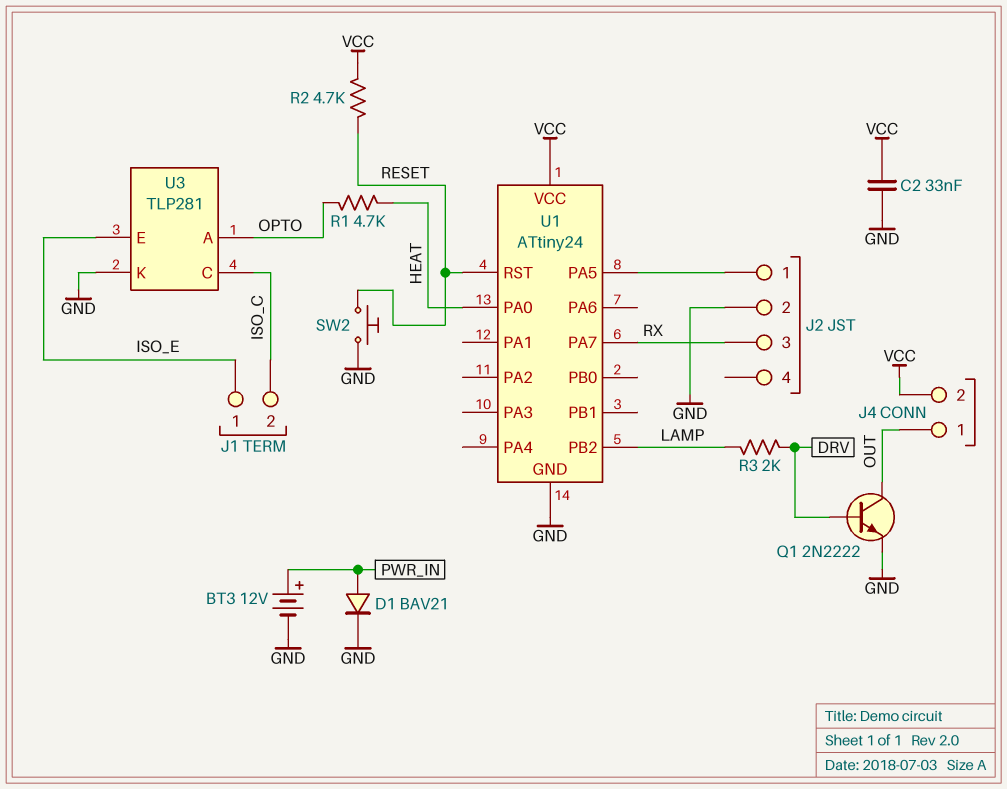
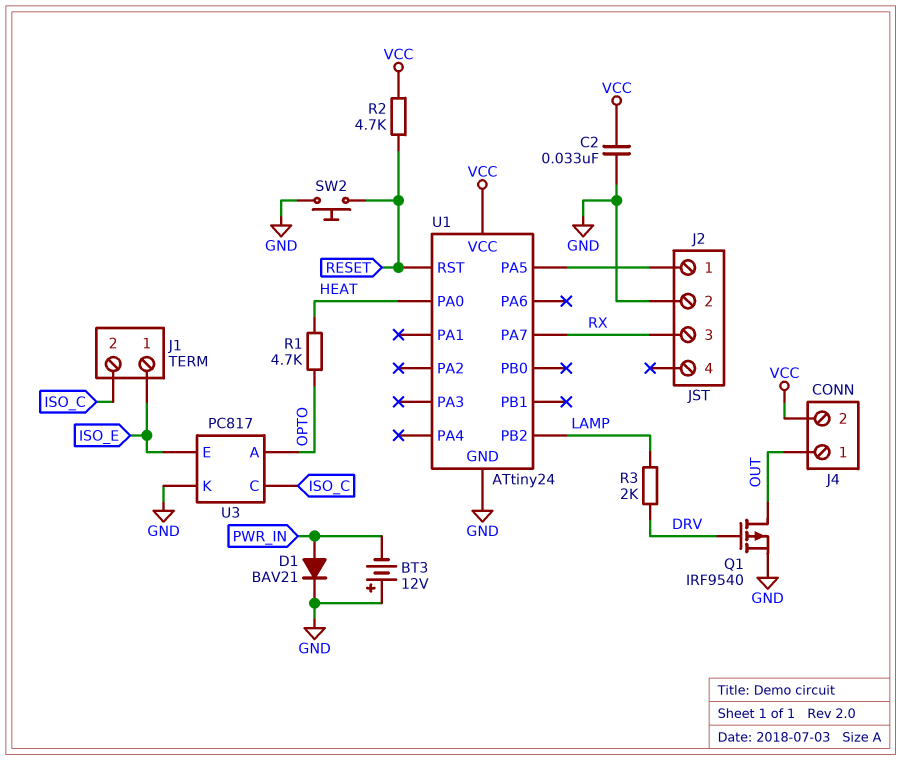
BT3: 12V (plus PWR_IN, minus GND) -> 12V (plus GND, minus PWR_IN)
Q1: NPN 2N2222 (B DRV, C OUT, E GND) -> PMOS IRF9540 (G DRV, D OUT, S GND)
U3: TLP281 -> PC817

